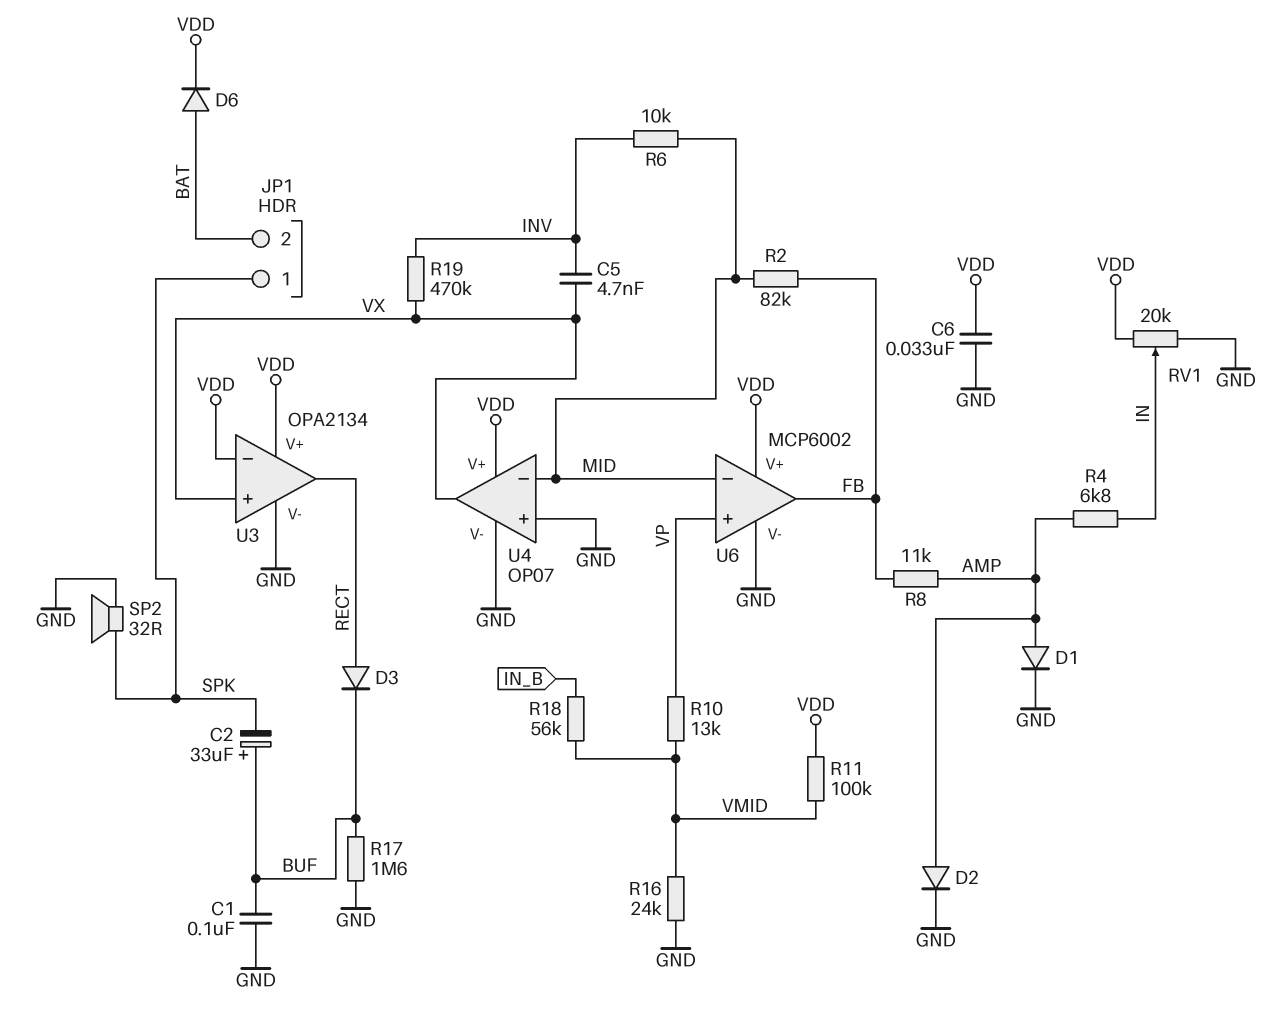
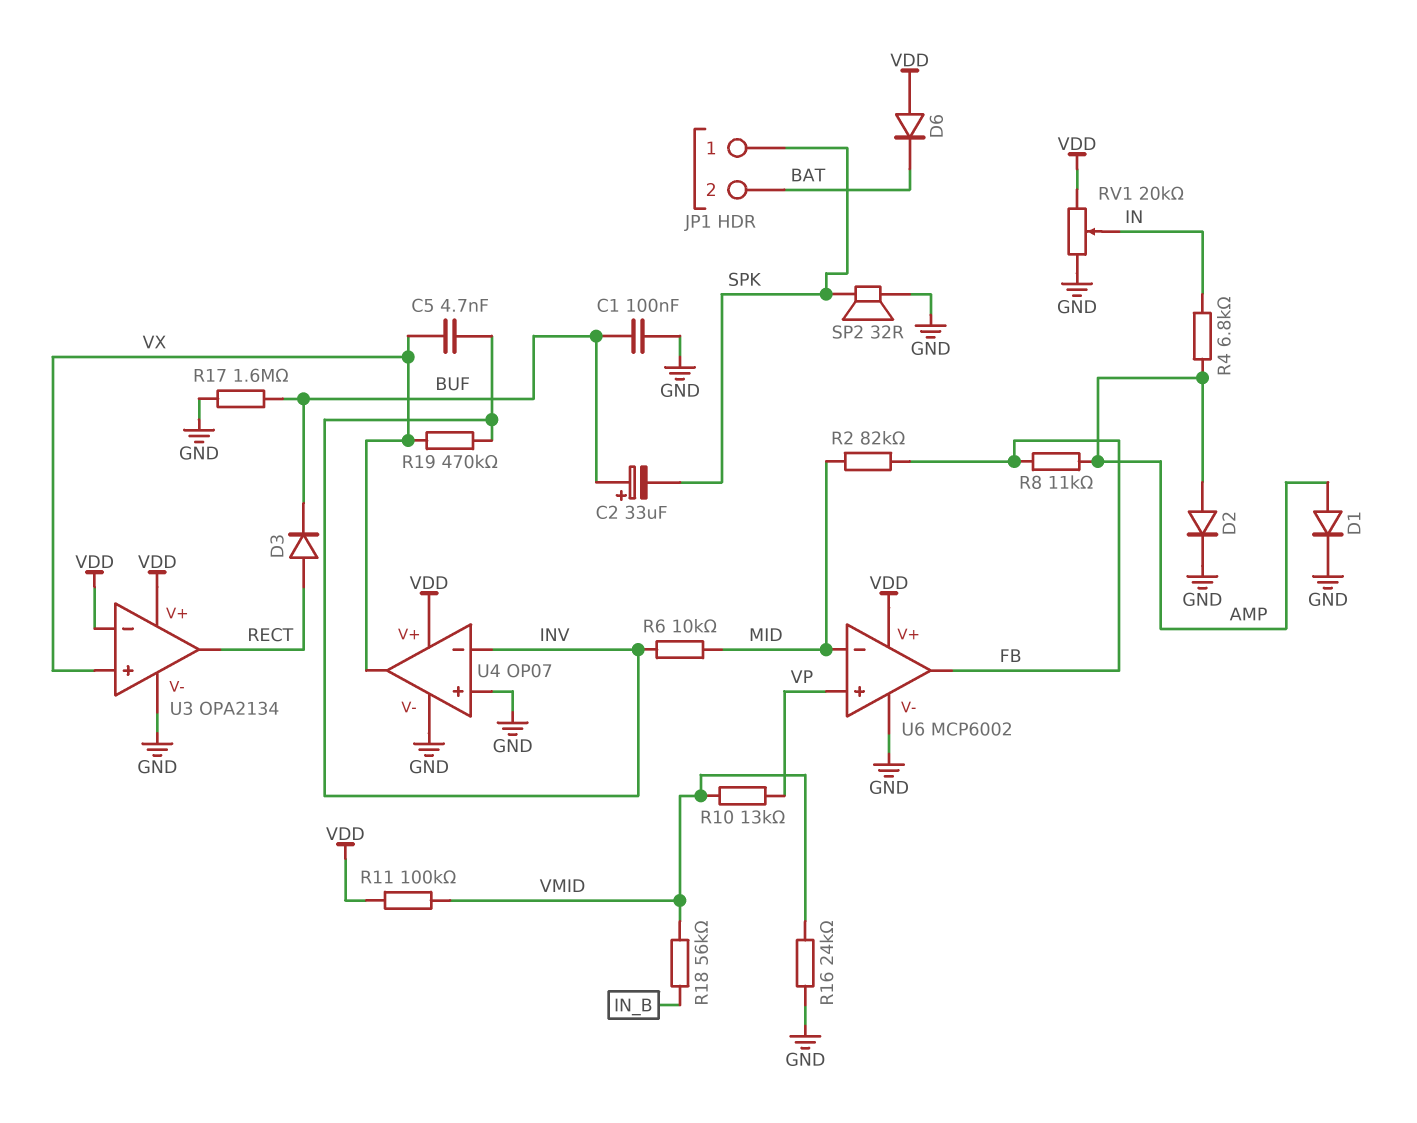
C6: 33nF (GND, VDD) -> none
D6: diode (A BAT, K VDD) -> diode (A VDD, K BAT)
U4 pin in-: MID -> INV

